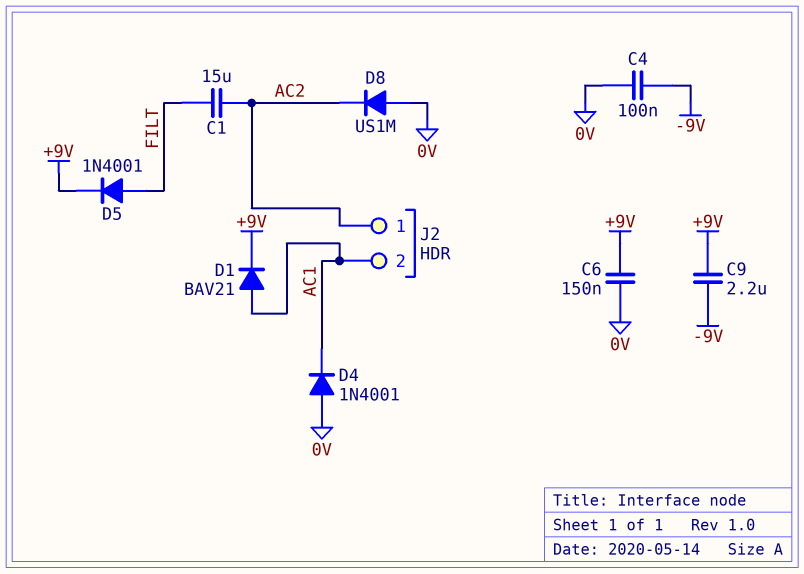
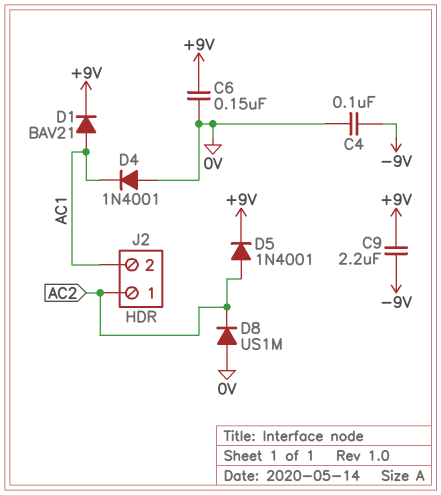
C1: 15uF (AC2, FILT) -> none
D5: diode 1N4001 (A FILT, K +9V) -> diode 1N4001 (A AC2, K +9V)

